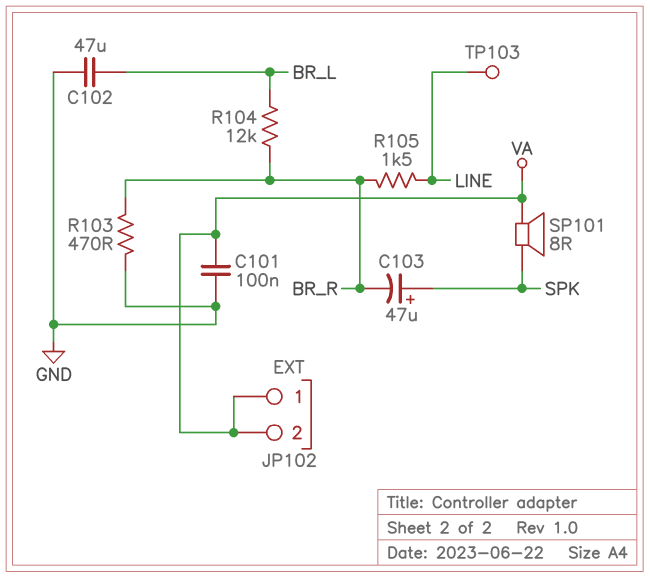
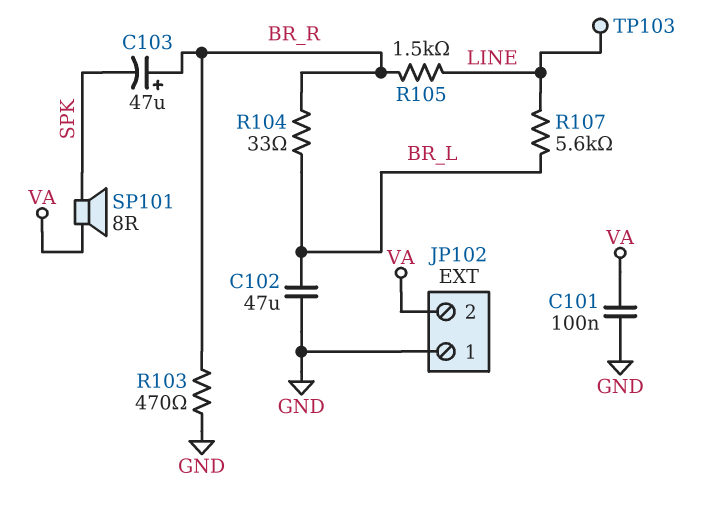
C103: 47uF (plus SPK, minus BR_R) -> 47uF (plus BR_R, minus SPK)
JP102 pin 1: VA -> GND
R104: 12k (BR_L, BR_R) -> 33 (BR_L, BR_R)
R107: none -> 5.6k (BR_L, LINE)

